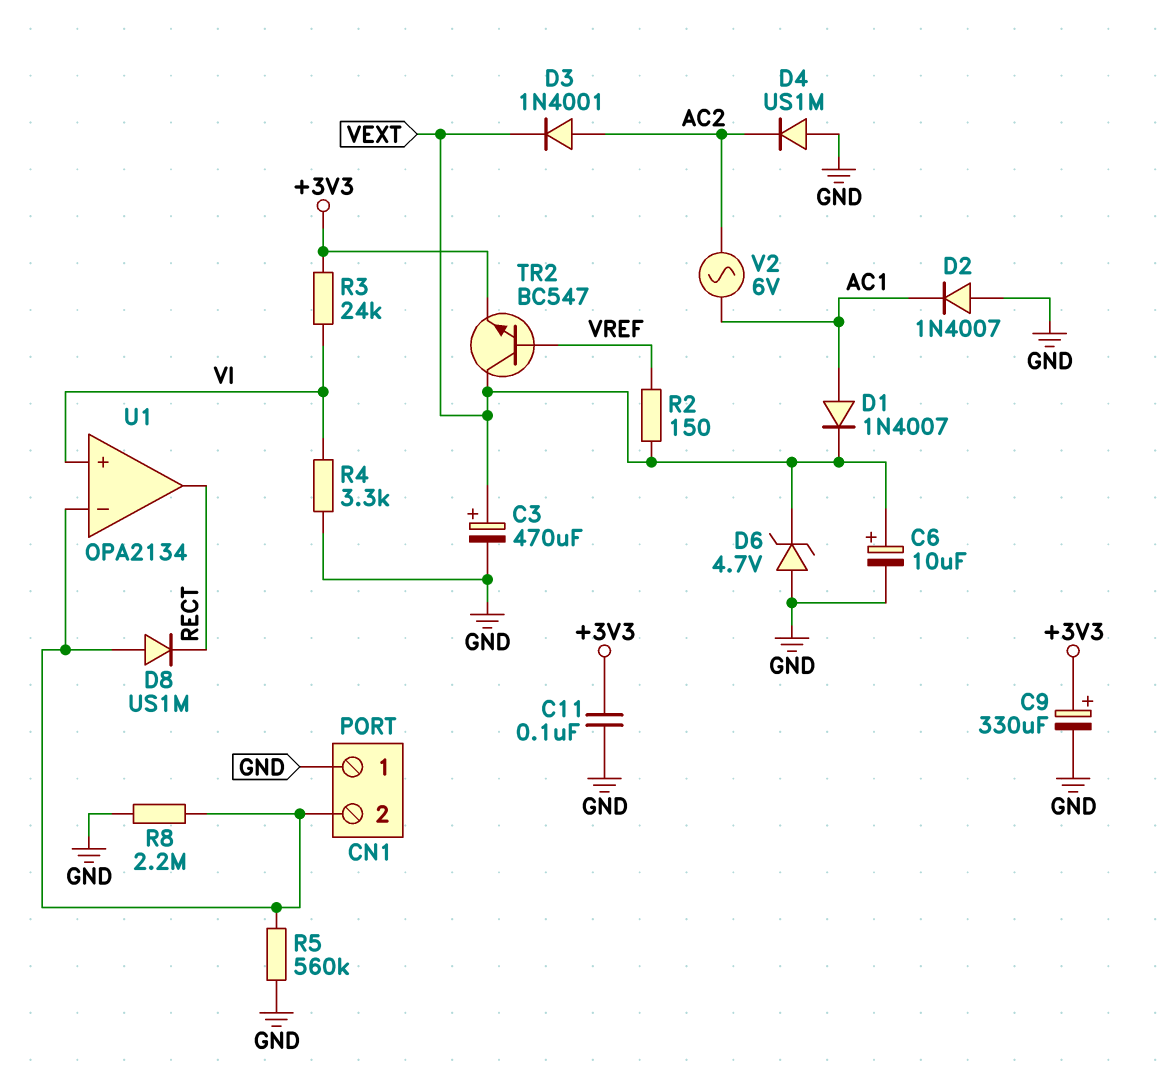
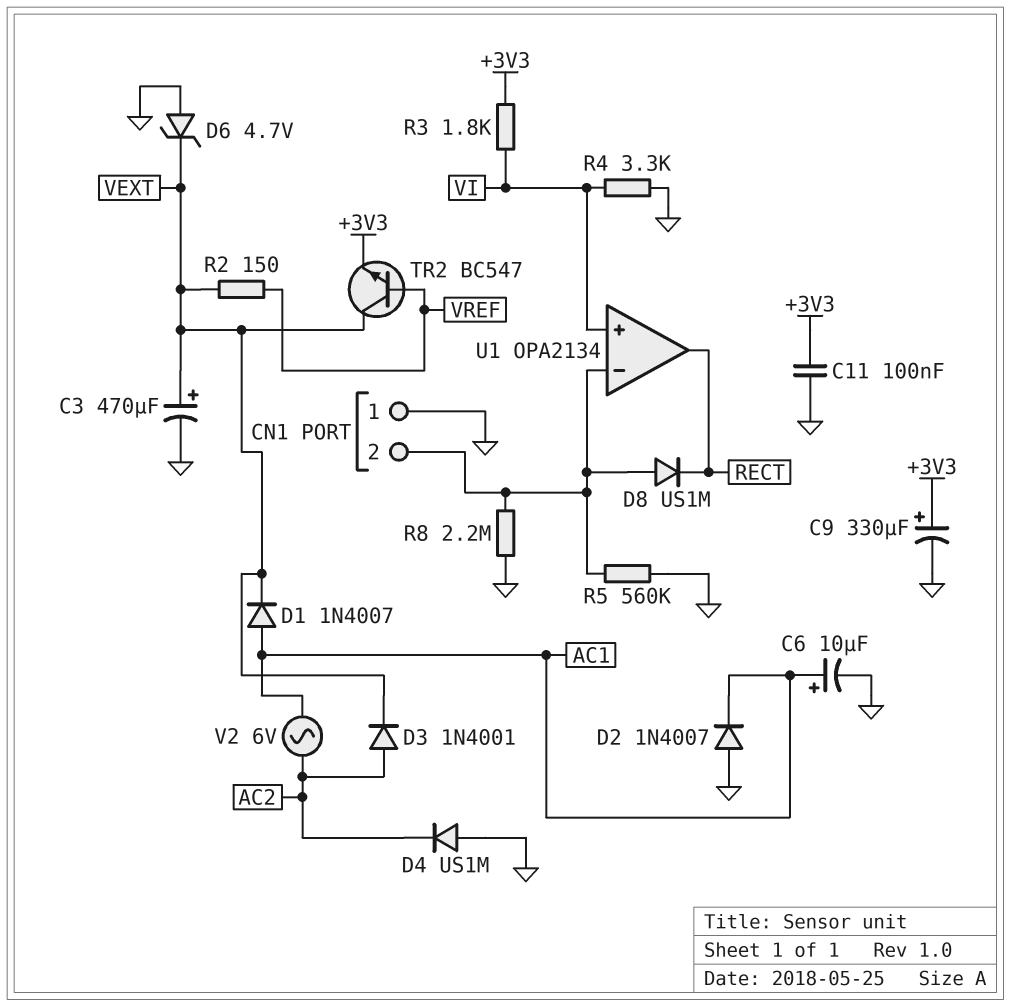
C6: 10uF (plus VEXT, minus GND) -> 10uF (plus AC1, minus GND)
R3: 24k (+3V3, VI) -> 1.8k (+3V3, VI)

